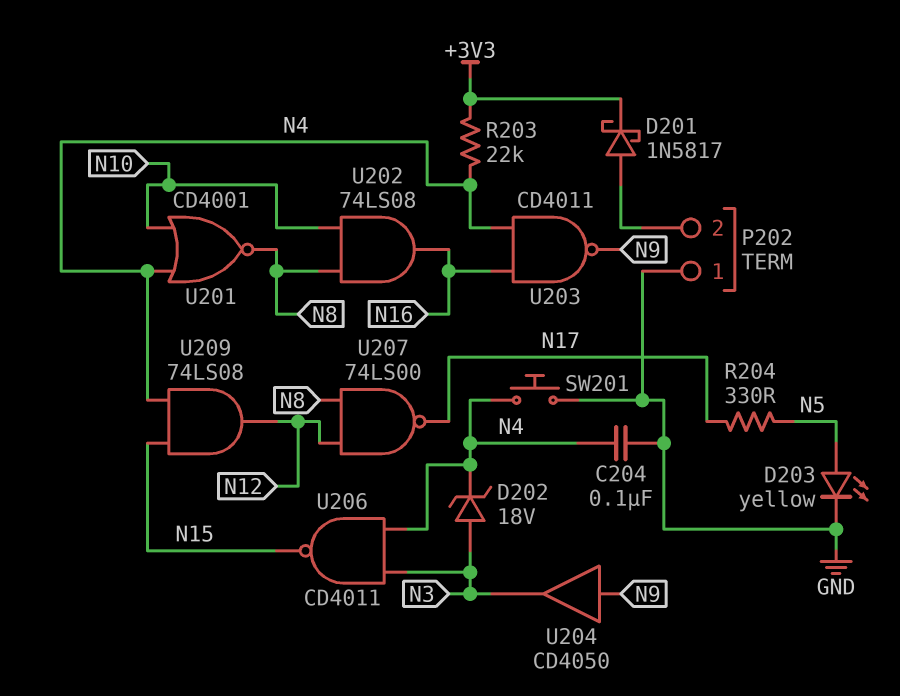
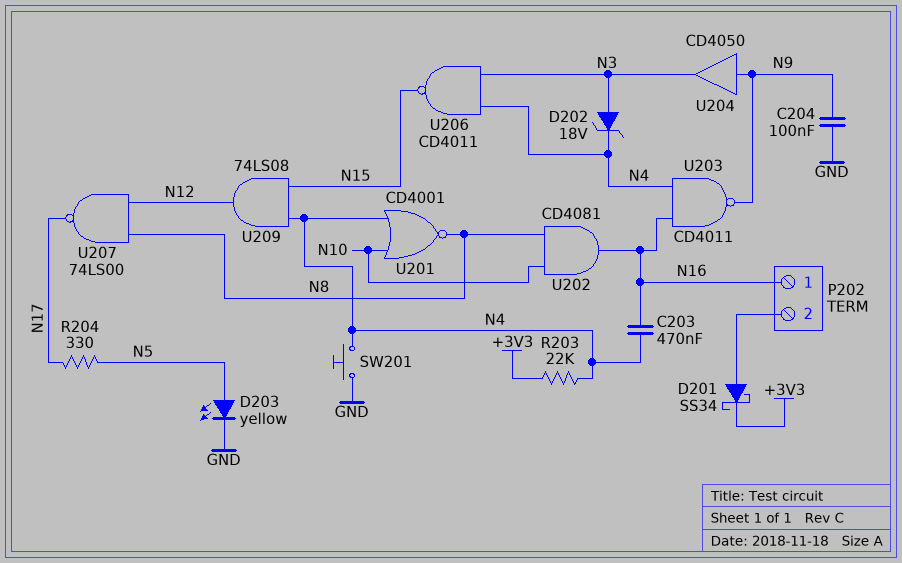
C203: none -> 470nF (N4, N16)
C204: 100nF (GND, N4) -> 100nF (GND, N9)
D201: schottky 1N5817 (A P202/2, K +3V3) -> schottky SS34 (A P202/2, K +3V3)
P202 pin 1: GND -> N16
U202: AND 74LS08 (in N8, in N10, out N16) -> AND CD4081 (in N8, in N10, out N16)

